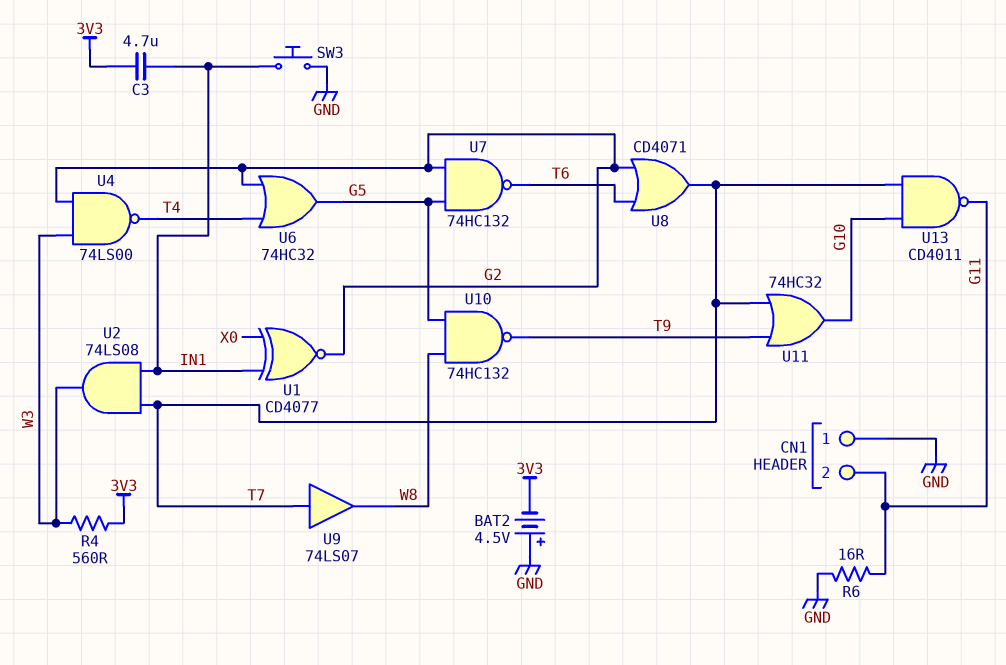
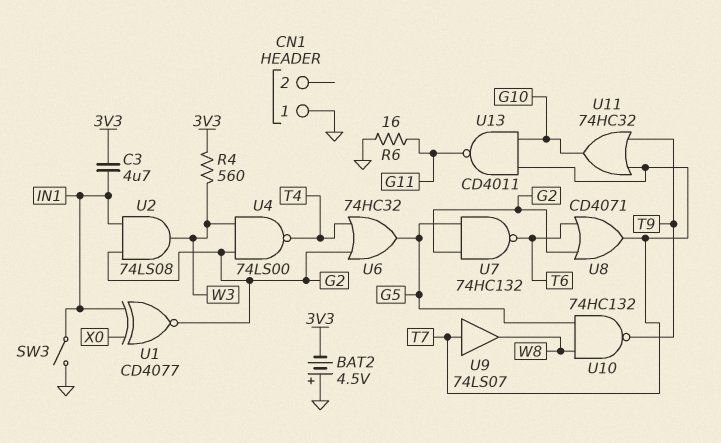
CN1 pin 2: G11 -> none
SW3: button (GND, IN1) -> switch (GND, IN1)
U2: AND 74LS08 (in IN1, in T7, out W3) -> AND 74LS08 (in G2, in IN1, out W3)

